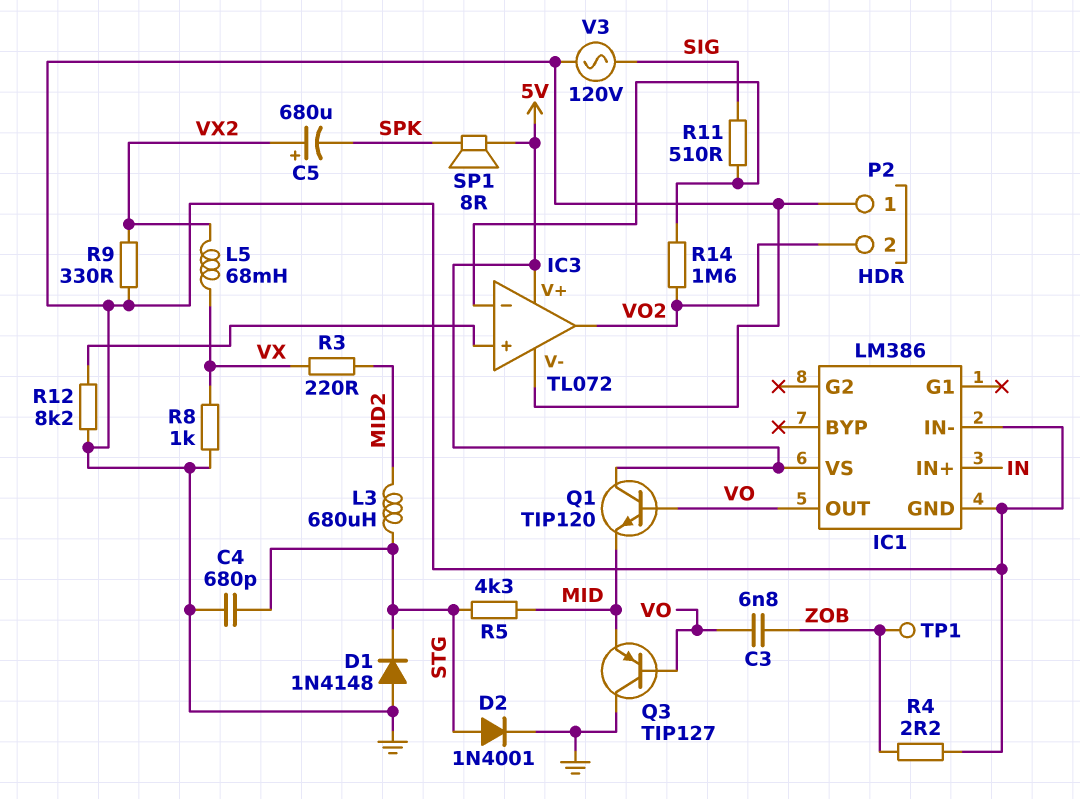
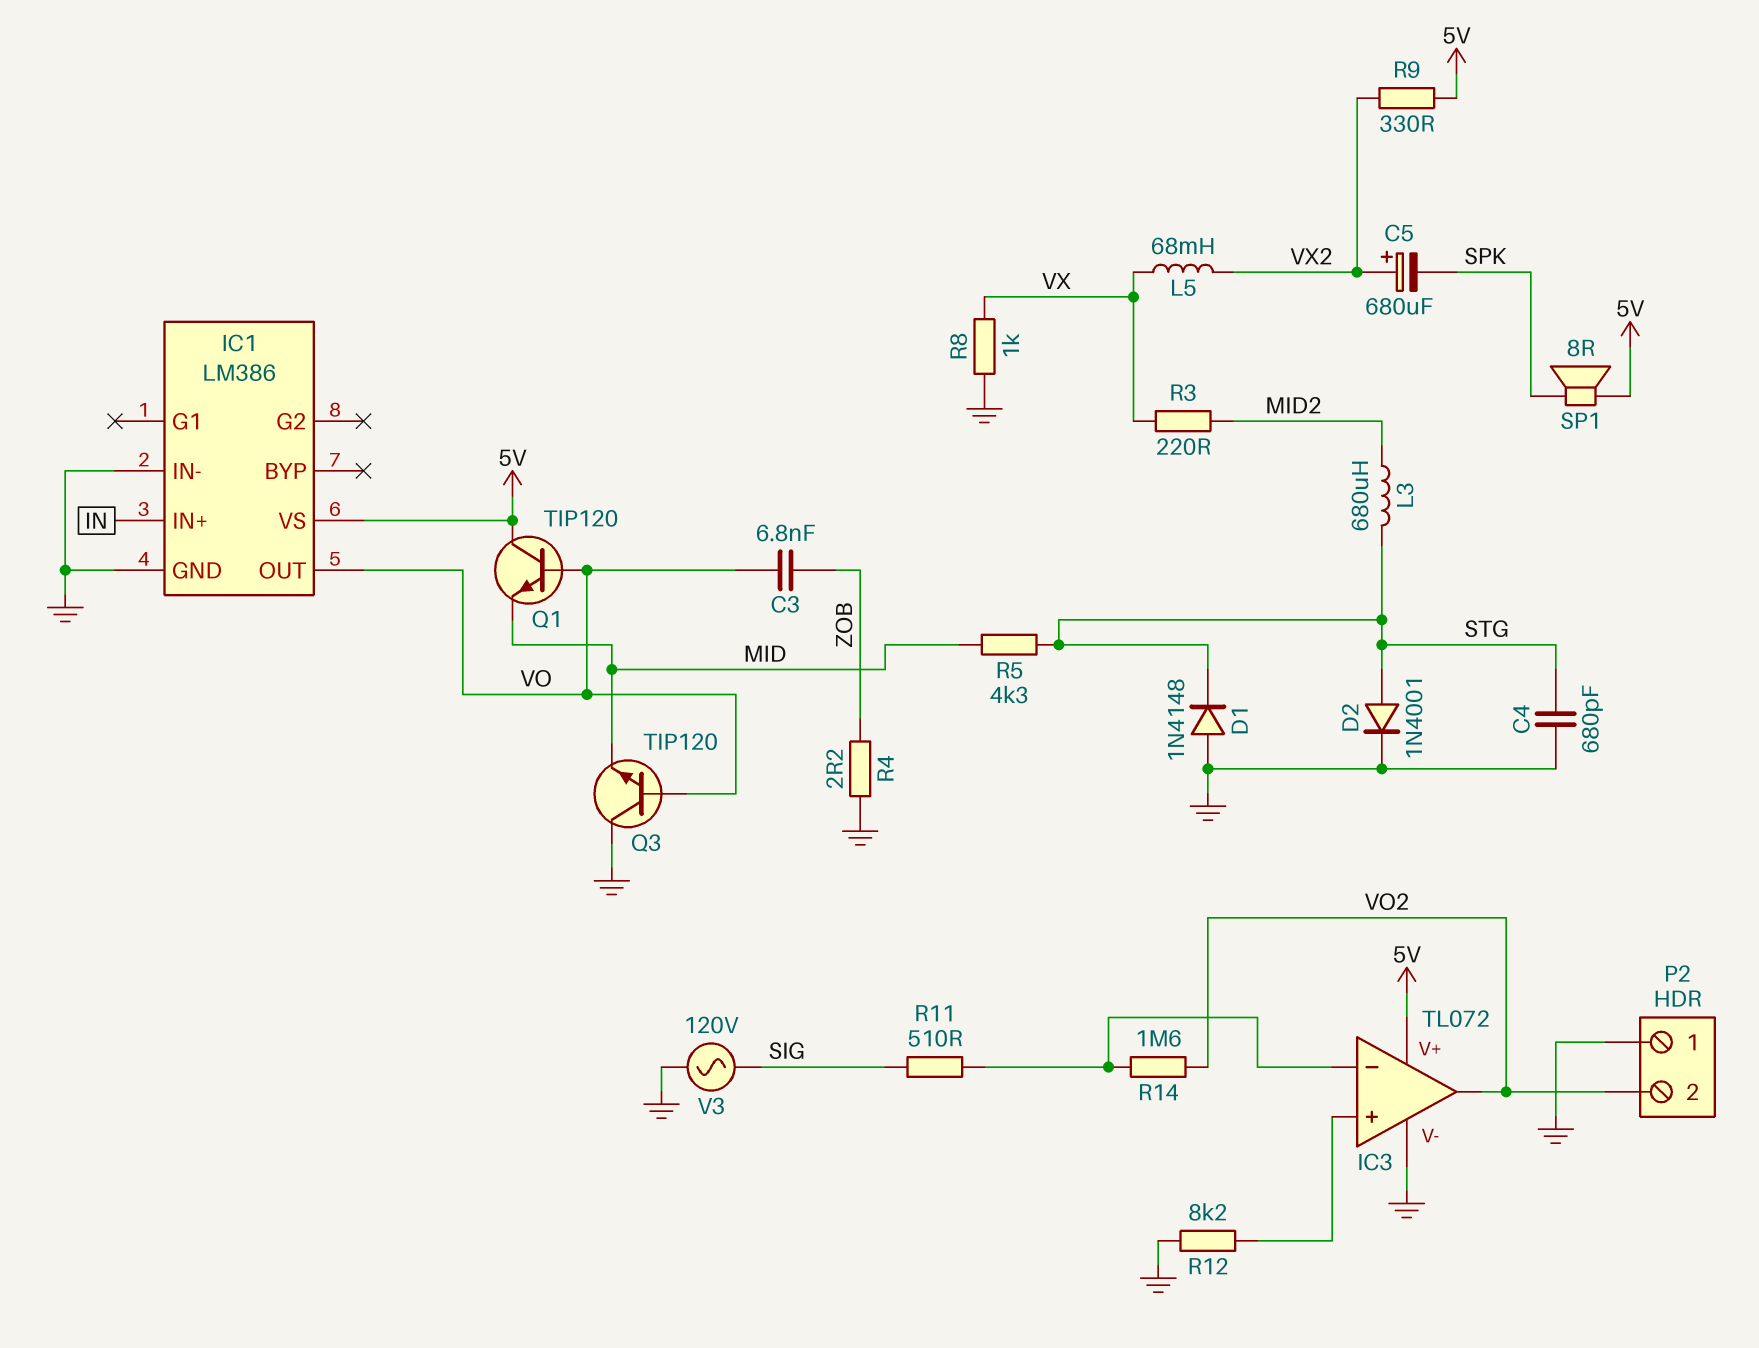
Q3: PNP TIP127 (B VO, C GND, E MID) -> NPN TIP120 (B VO, C GND, E MID)
R9: 330 (GND, VX2) -> 330 (5V, VX2)
TP1: test point (ZOB) -> none

